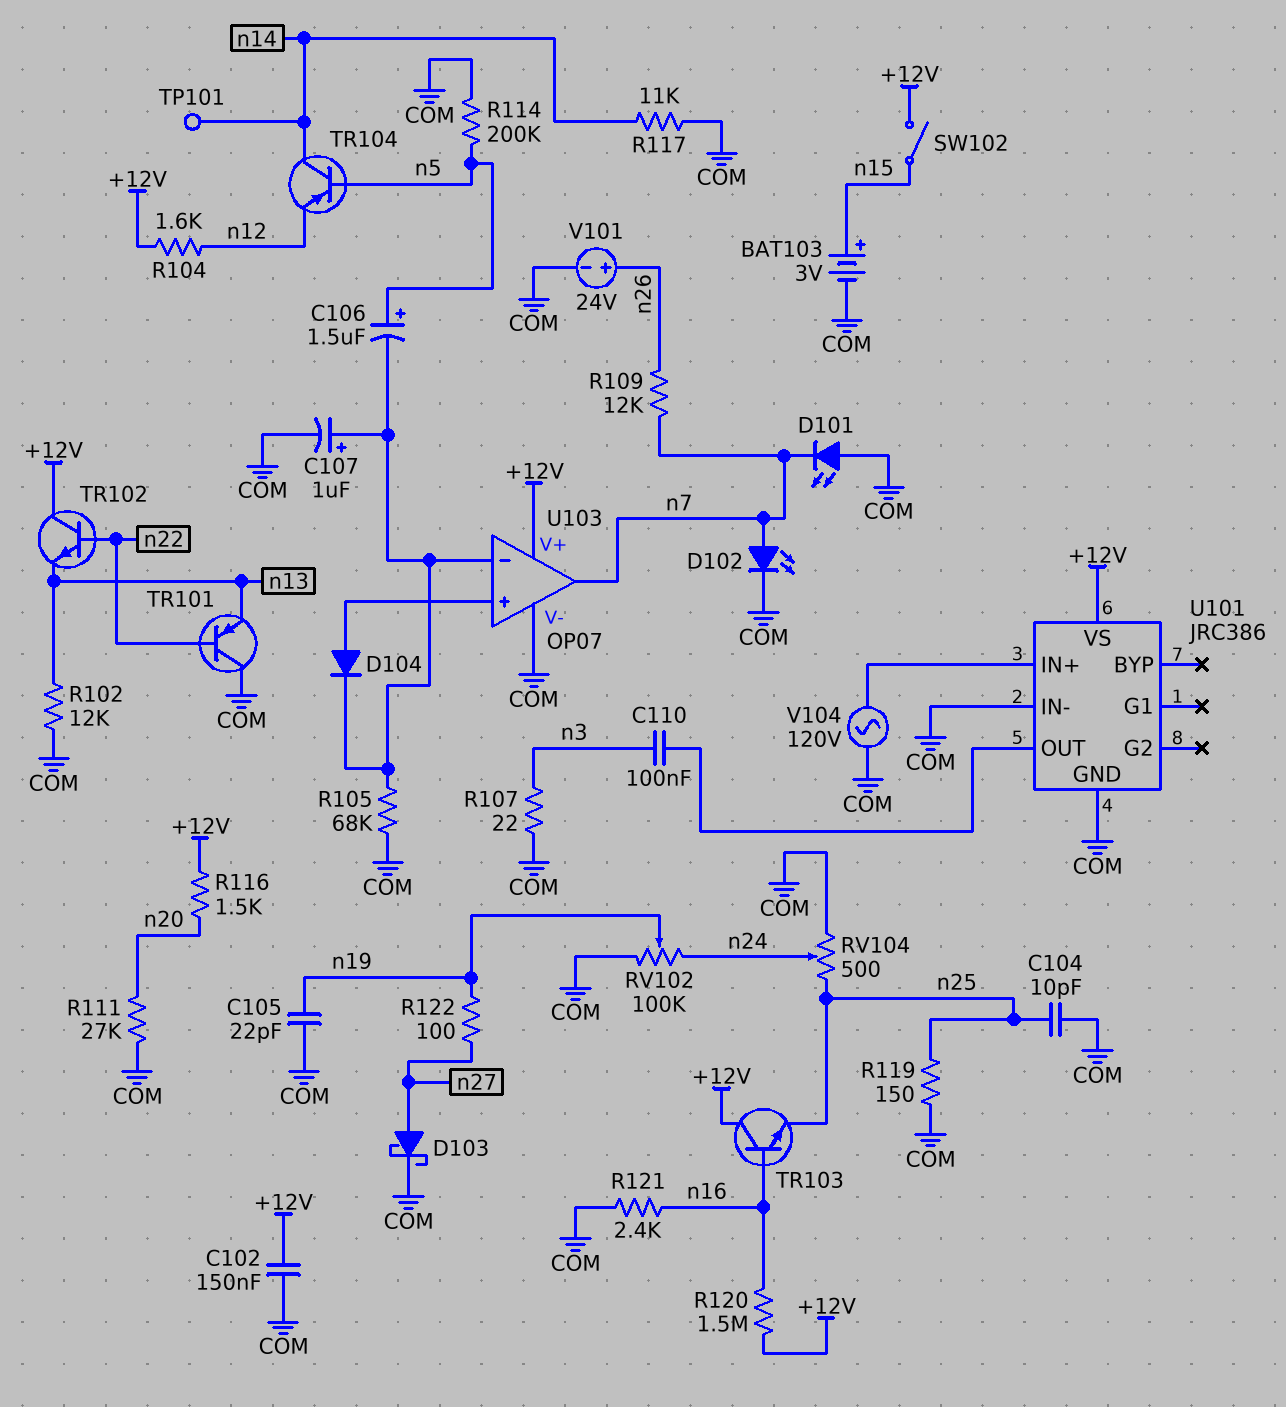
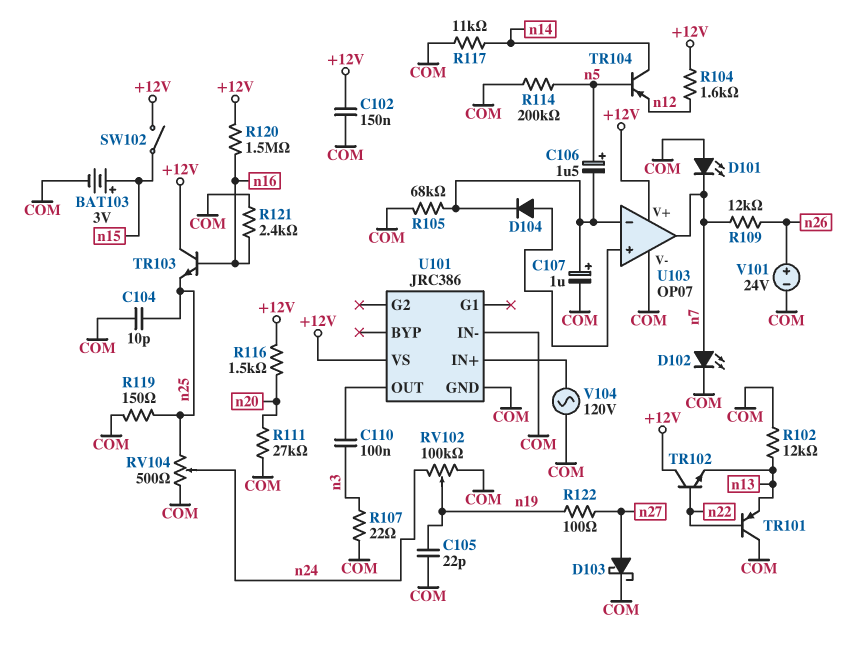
TP101: test point (n14) -> none

